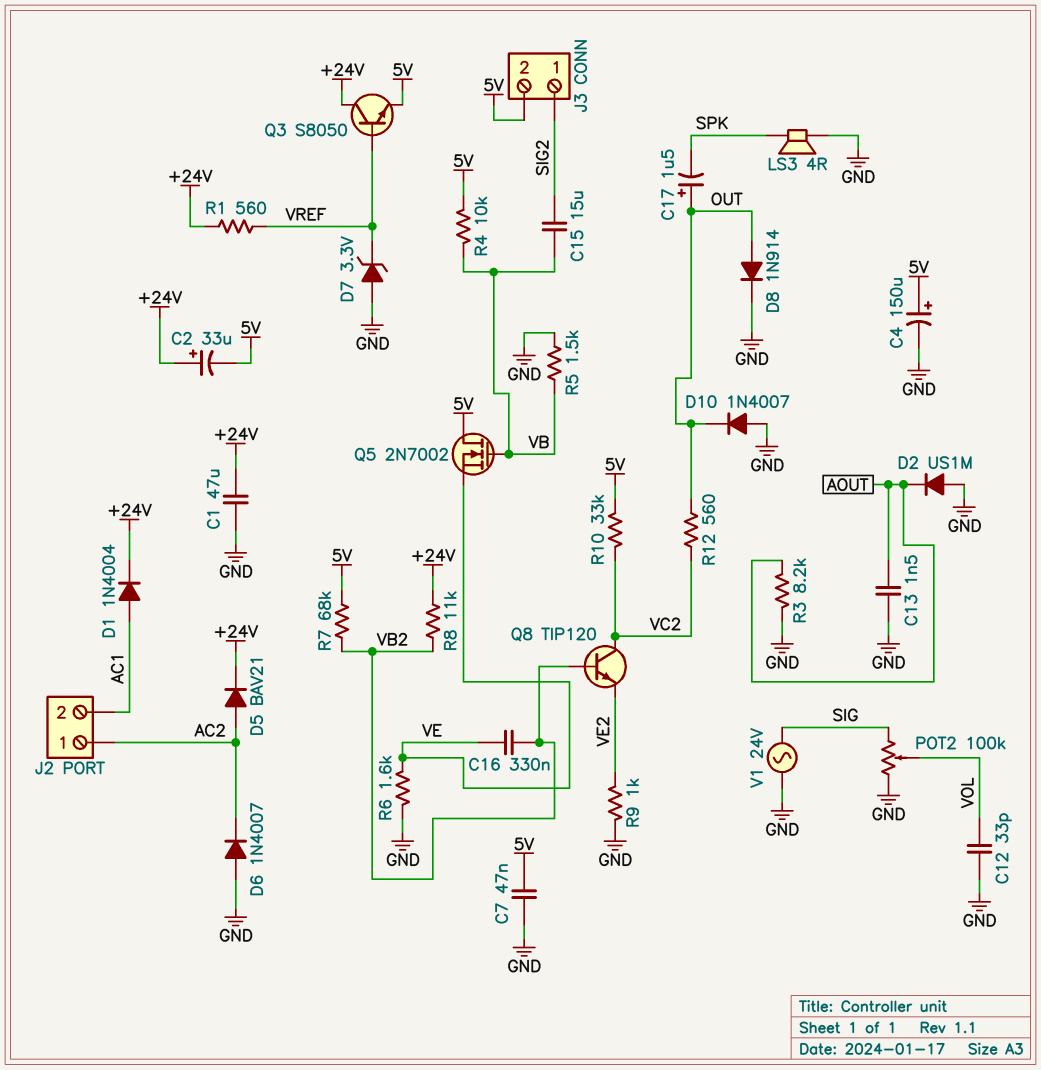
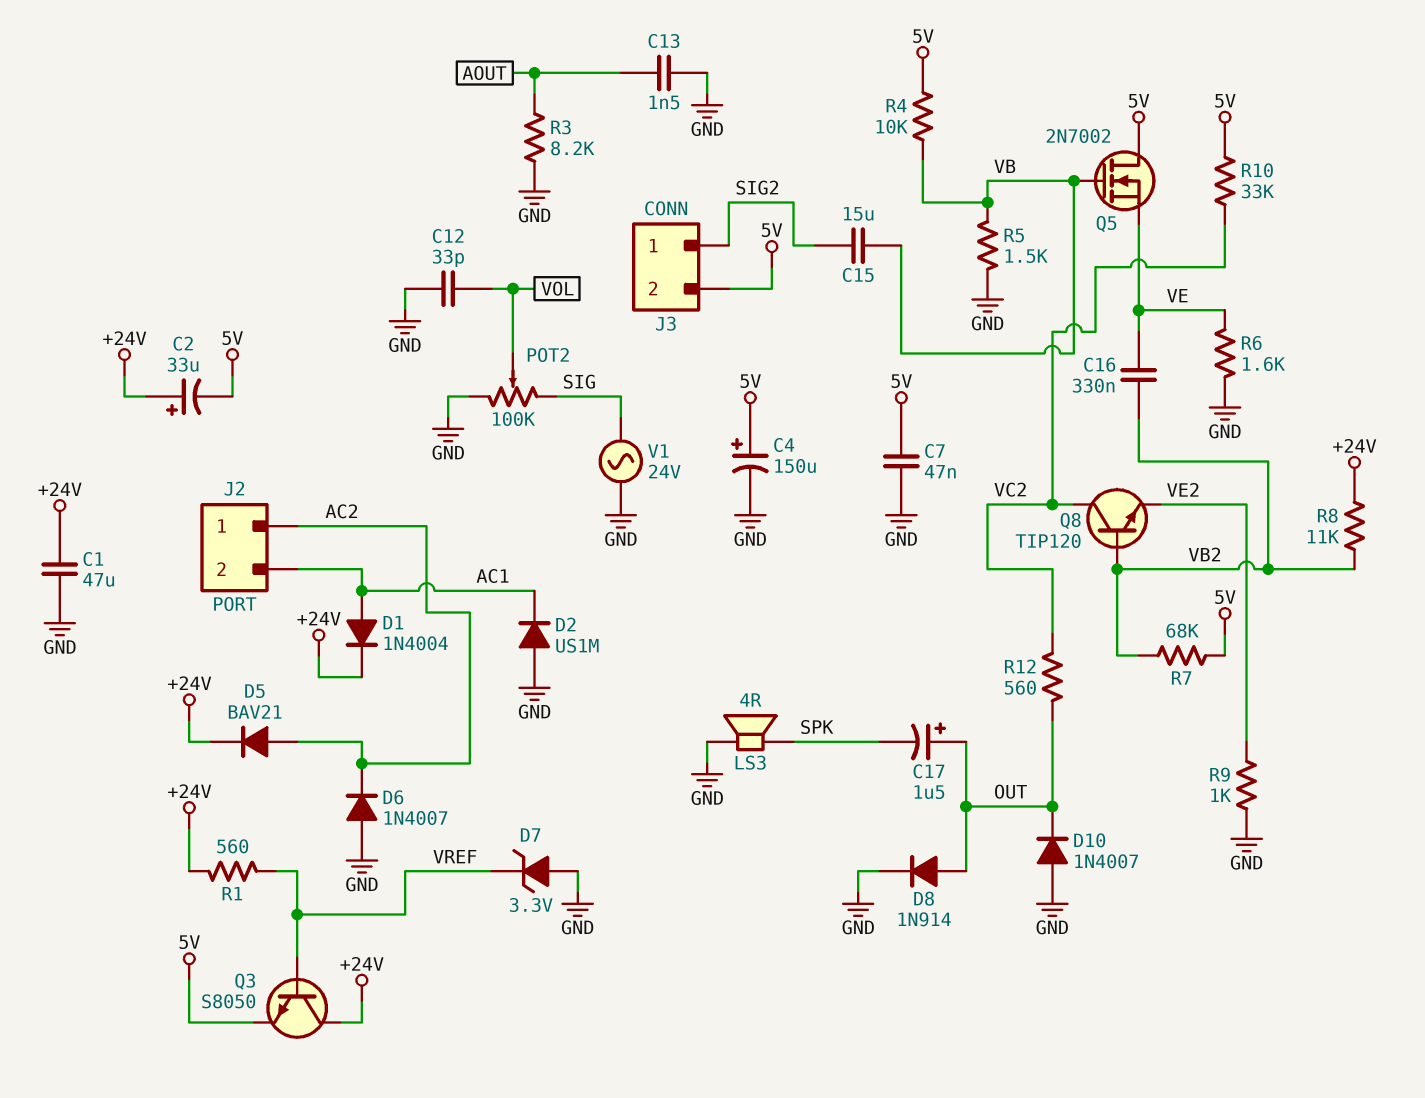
D2: diode US1M (A GND, K AOUT) -> diode US1M (A GND, K AC1)

